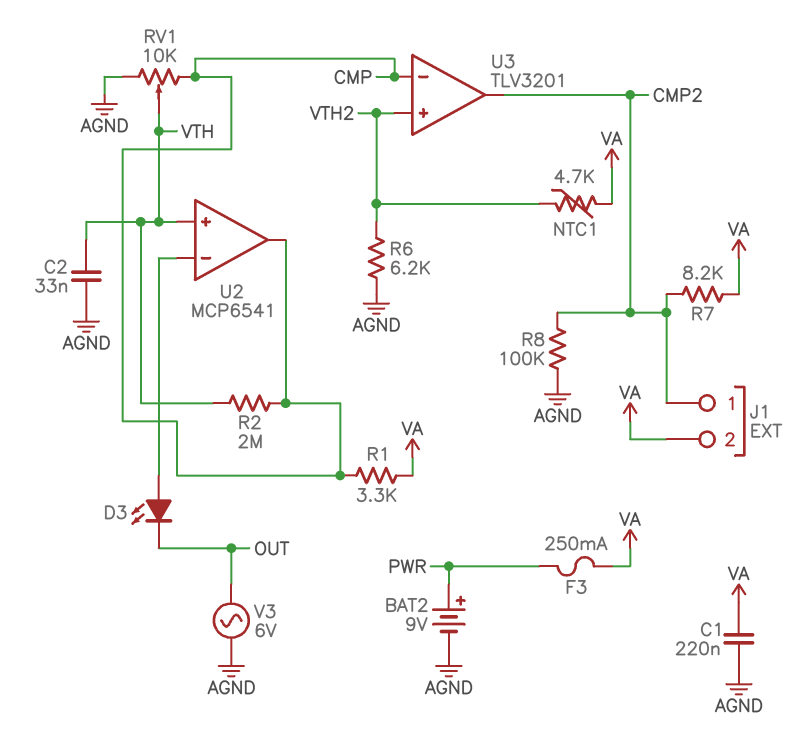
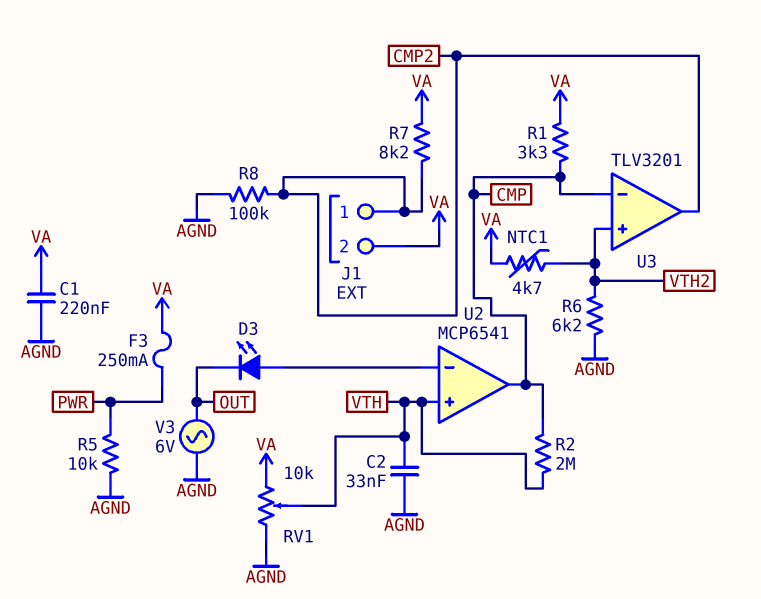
BAT2: 9V (plus PWR, minus AGND) -> none
R5: none -> 10k (AGND, PWR)
RV1: 10k (AGND, CMP, wiper VTH) -> 10k (AGND, VA, wiper VTH)

